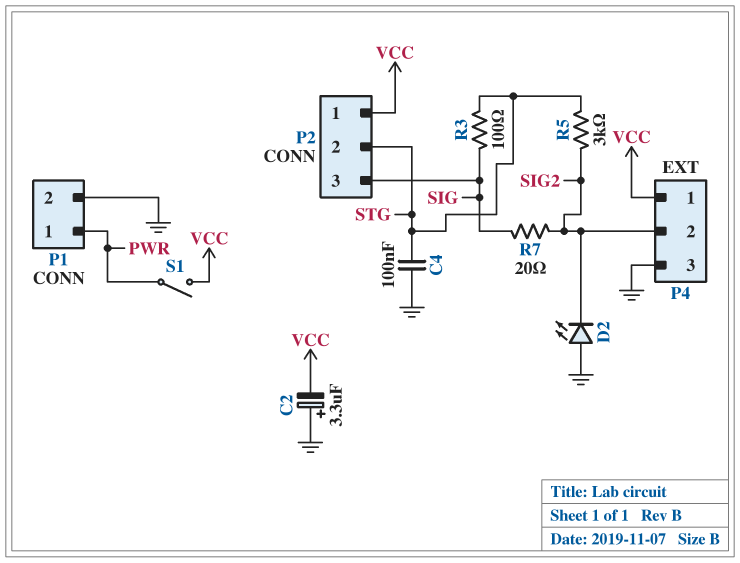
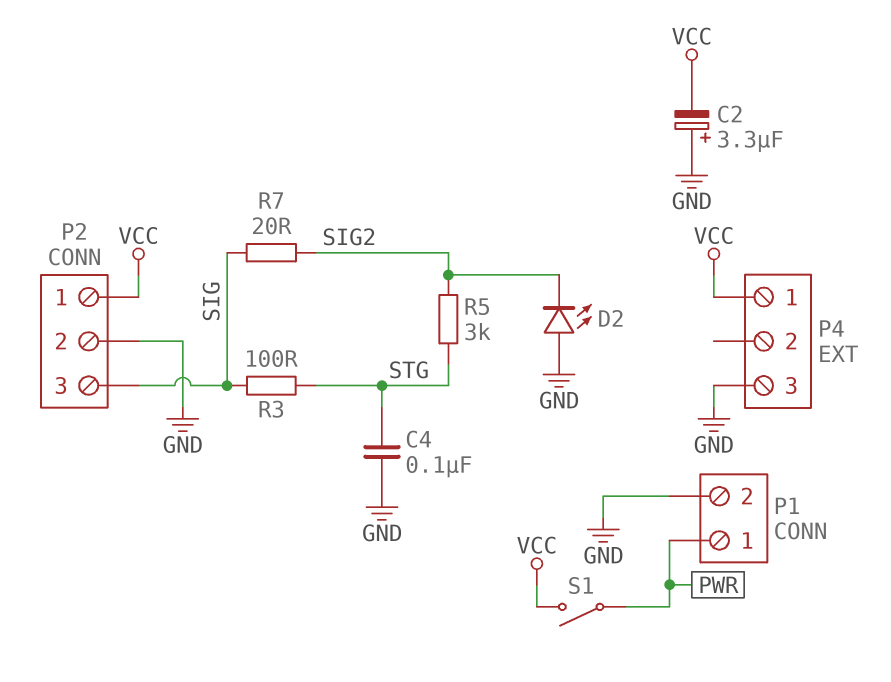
P2 pin 2: STG -> GND
P4 pin 2: SIG2 -> none

